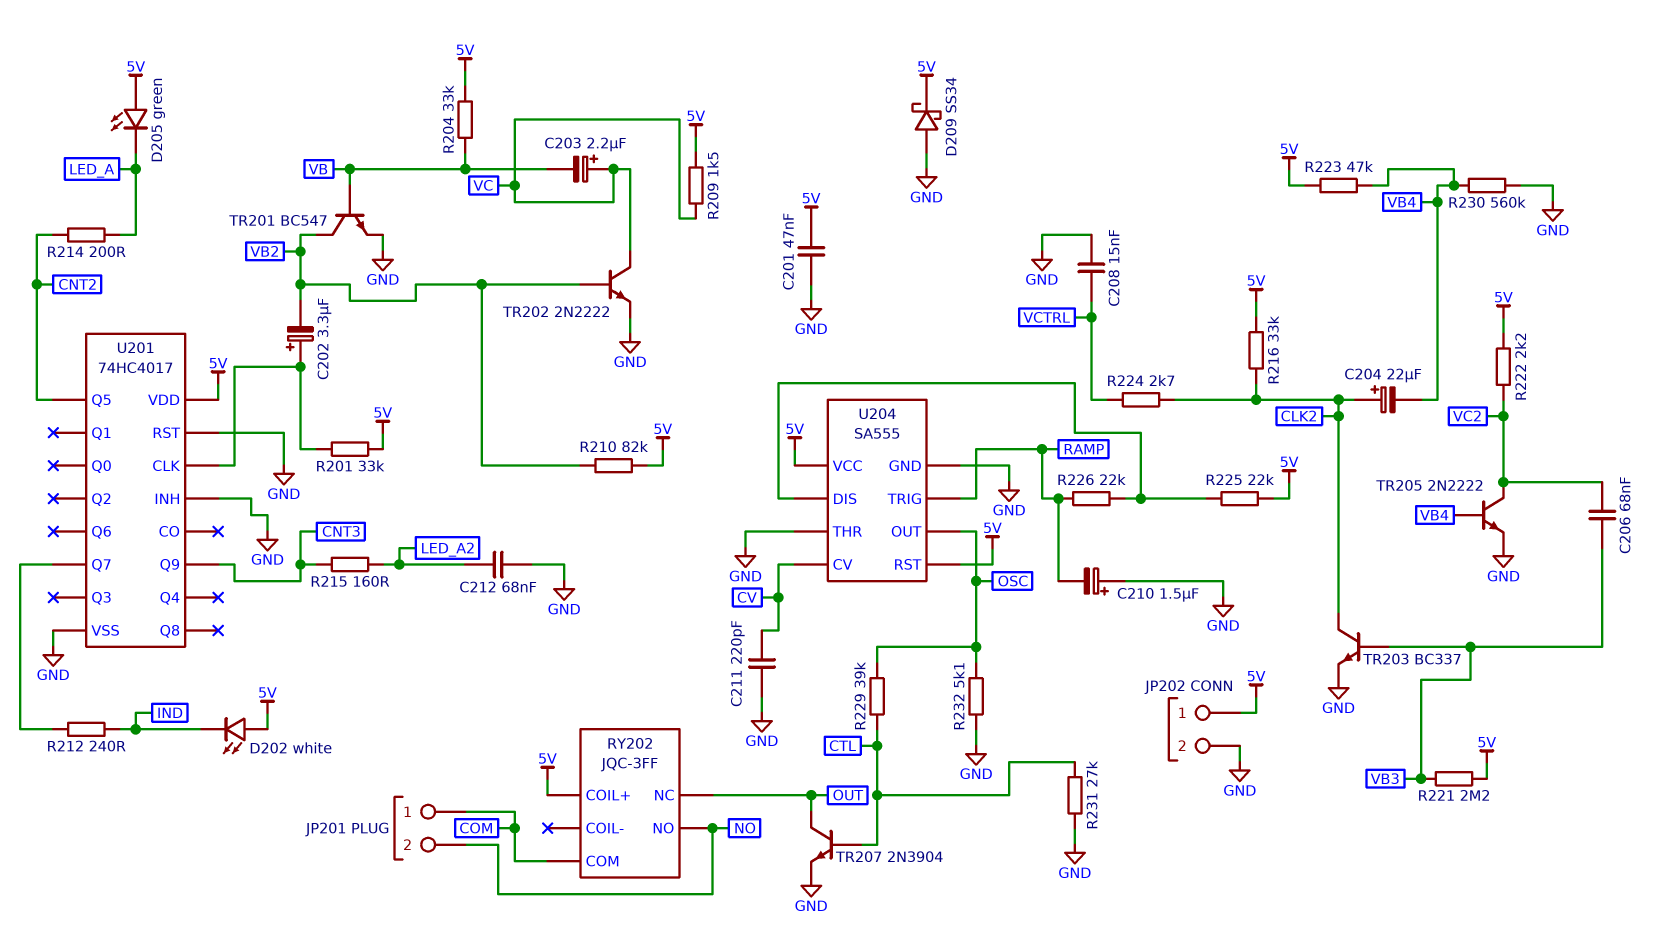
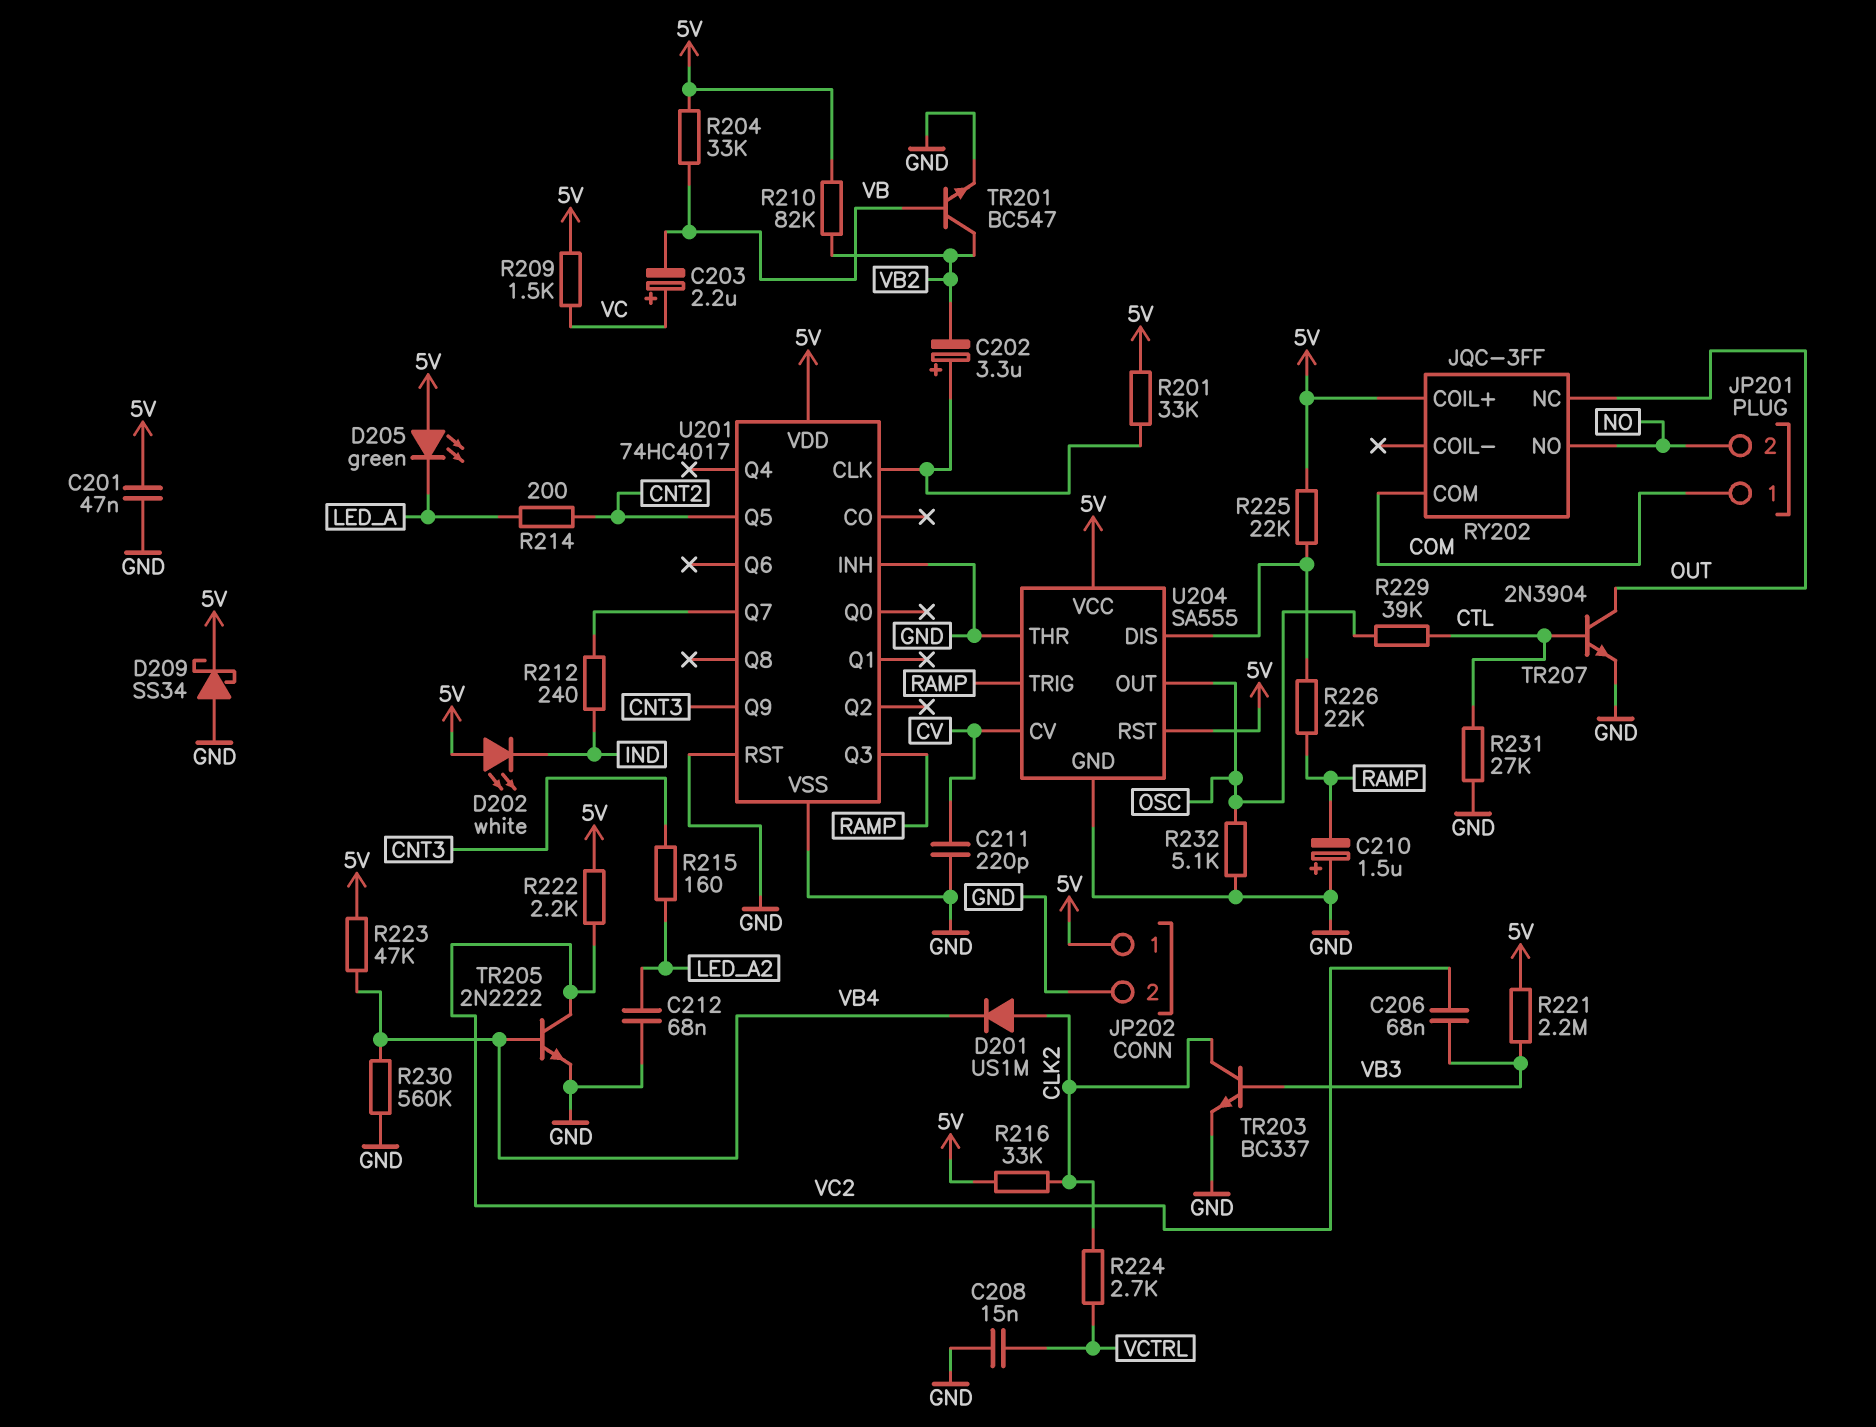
C204: 22uF (plus CLK2, minus VB4) -> none
D201: none -> diode US1M (A CLK2, K VB4)
TR202: NPN 2N2222 (B VB2, C VC, E GND) -> none
U201 pin Q3: none -> RAMP

